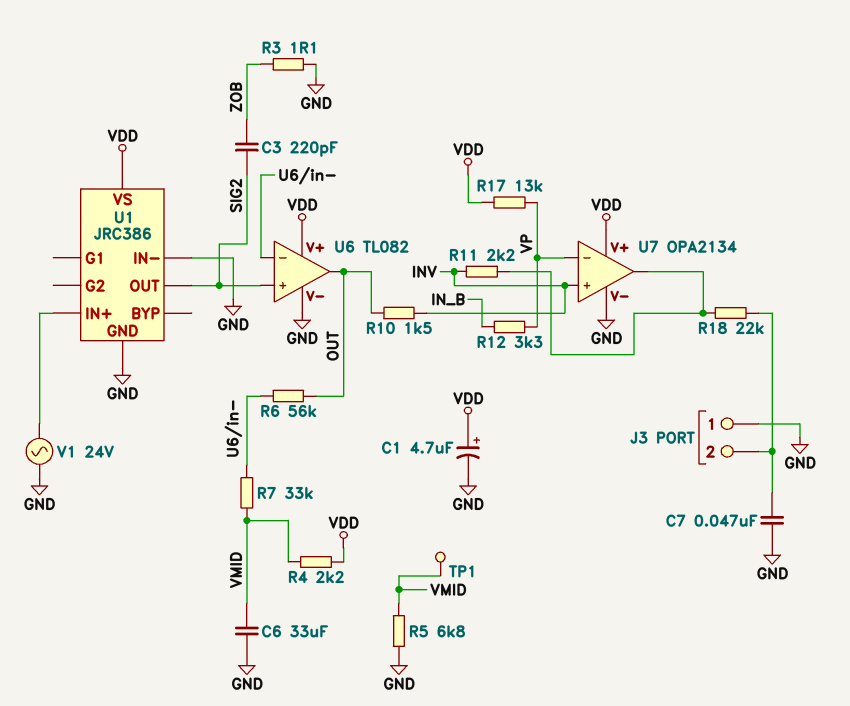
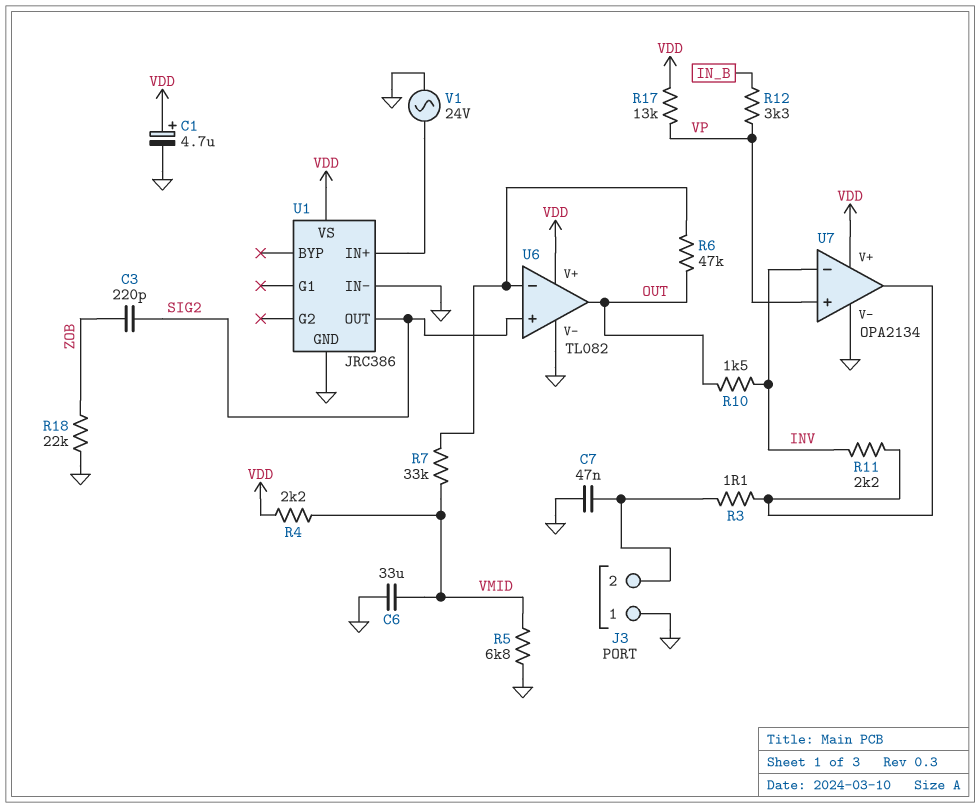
R3: 1.1 (GND, ZOB) -> 1.1 (J3/2, U7/out)
R6: 56k (OUT, U6/in-) -> 47k (OUT, U6/in-)
R18: 22k (J3/2, U7/out) -> 22k (GND, ZOB)
TP1: test point (VMID) -> none
U7 pin in+: INV -> VP
U7 pin in-: VP -> INV

